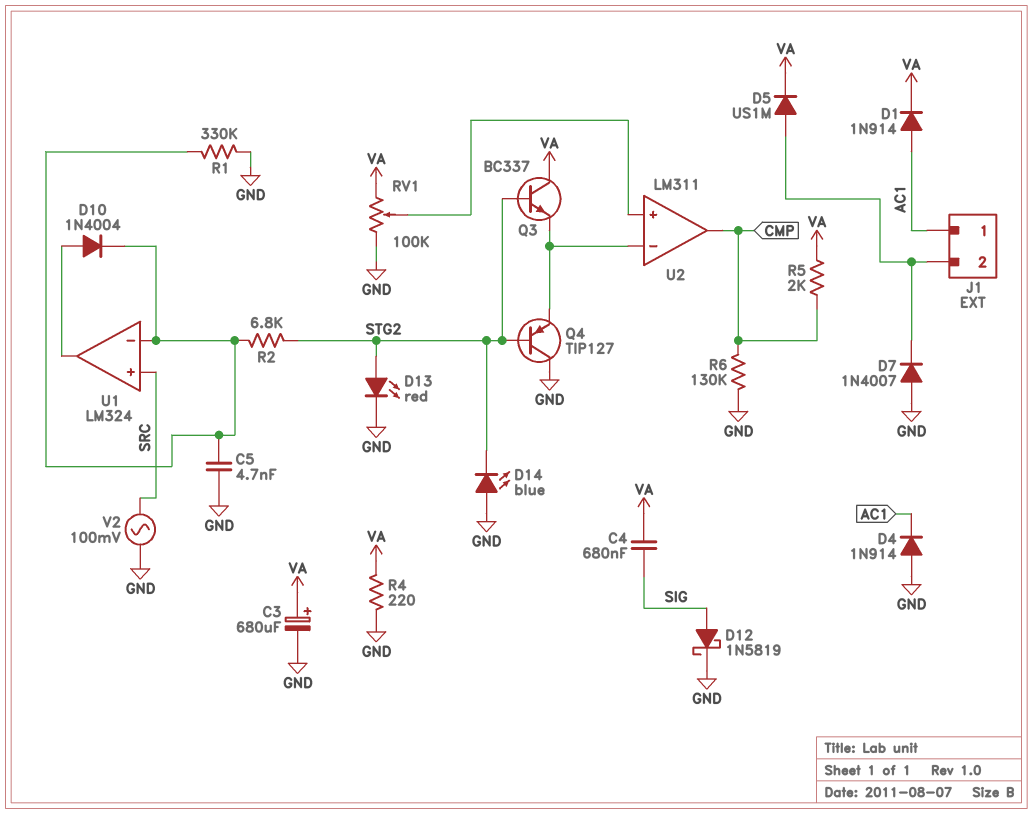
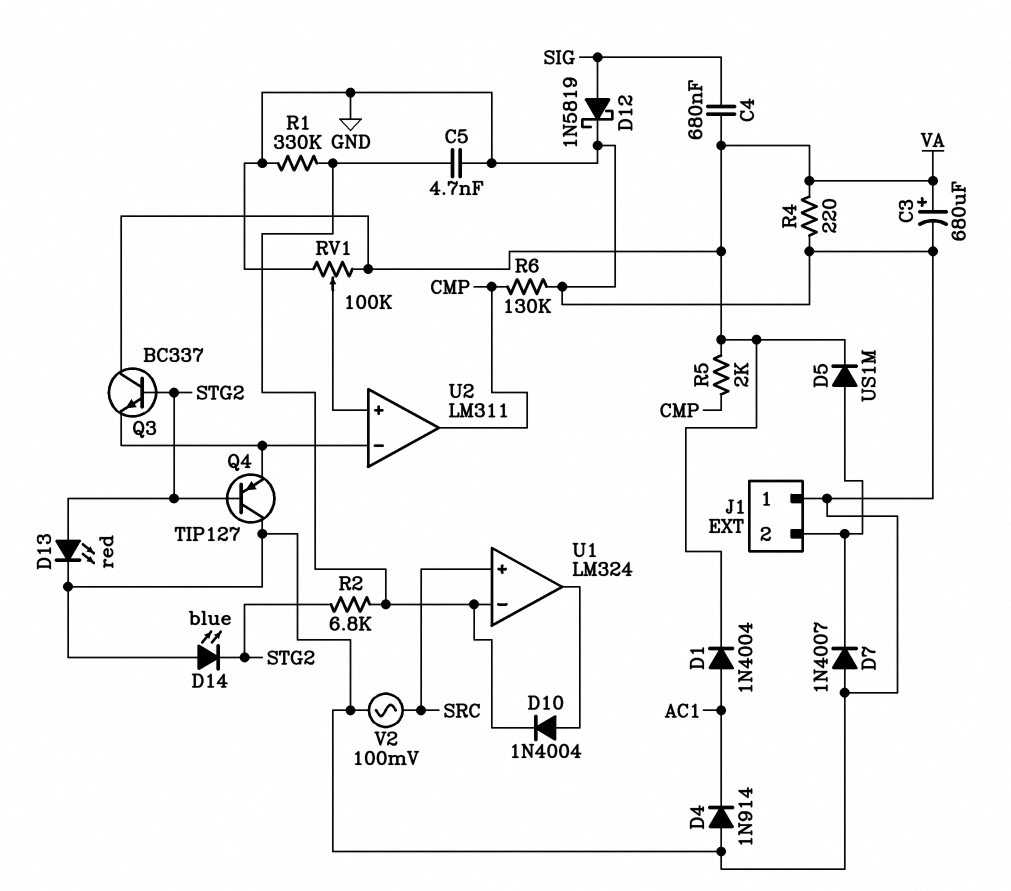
D1: diode 1N914 (A AC1, K VA) -> diode 1N4004 (A AC1, K VA)
J1 pin 1: AC1 -> GND

